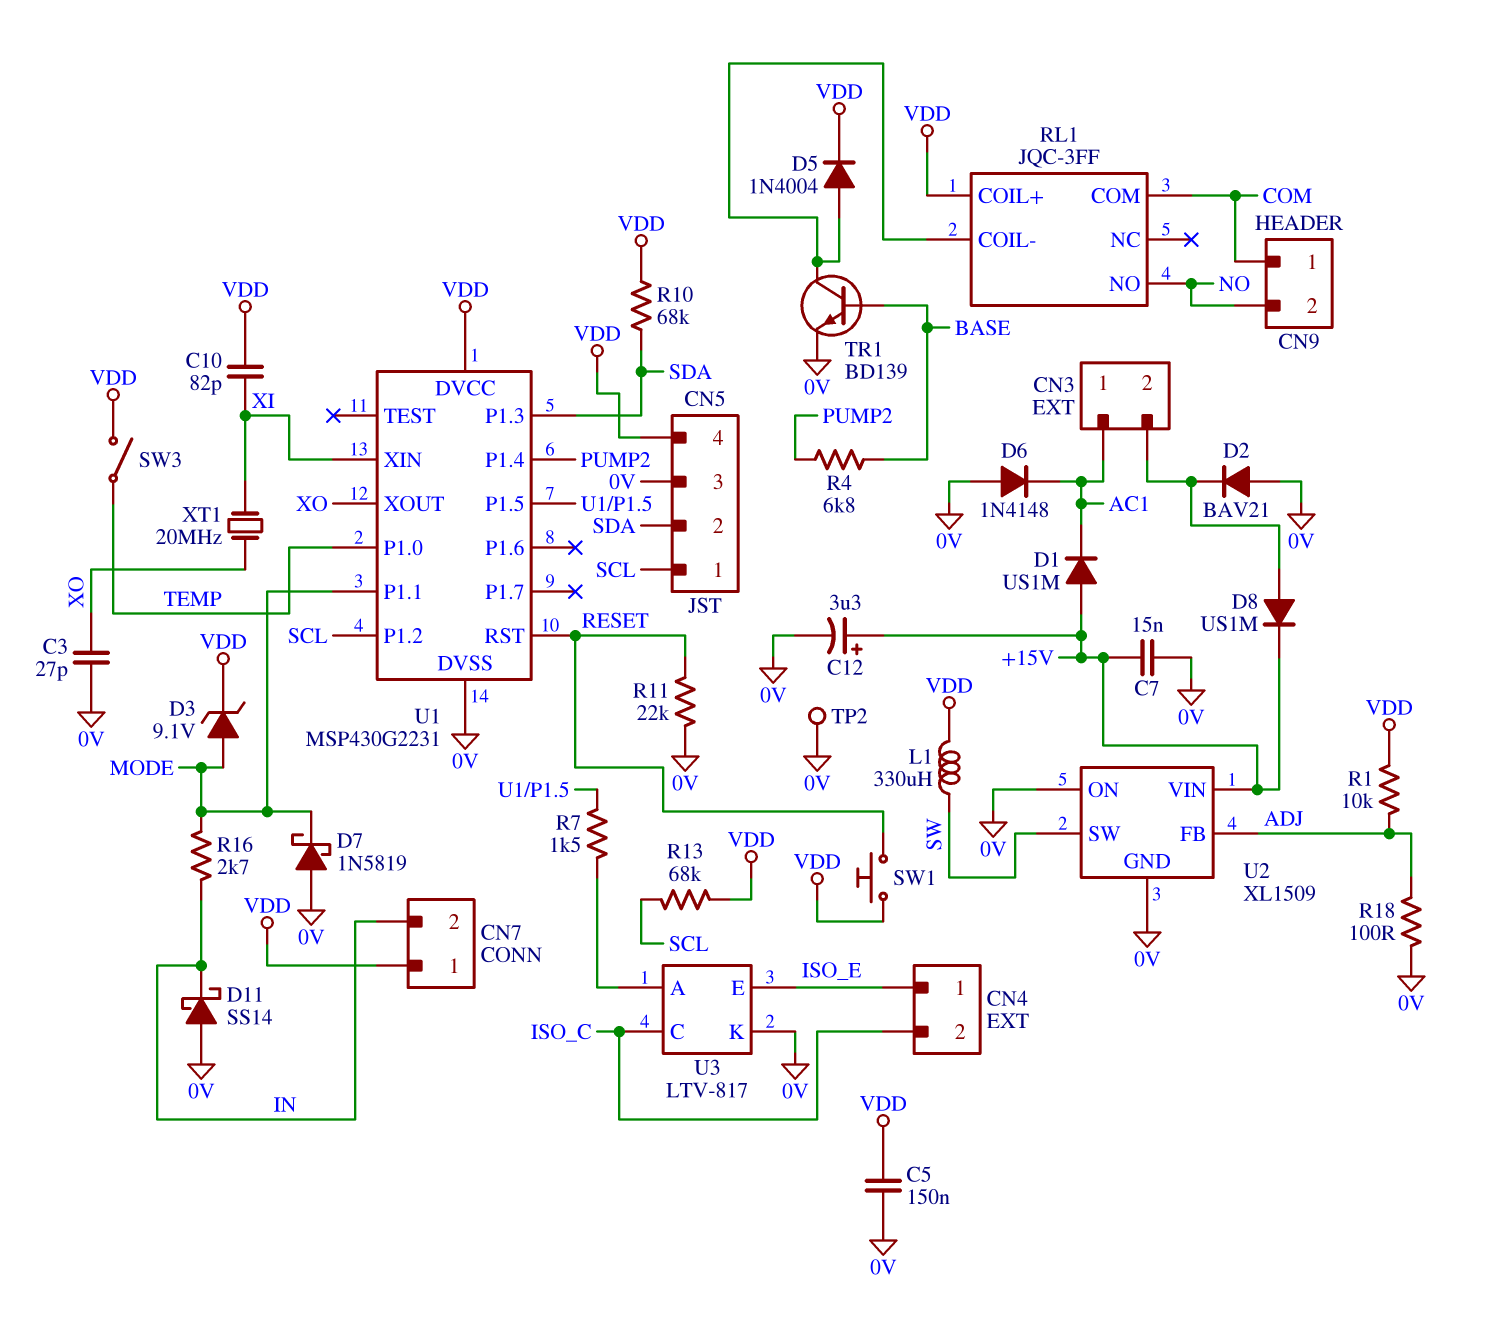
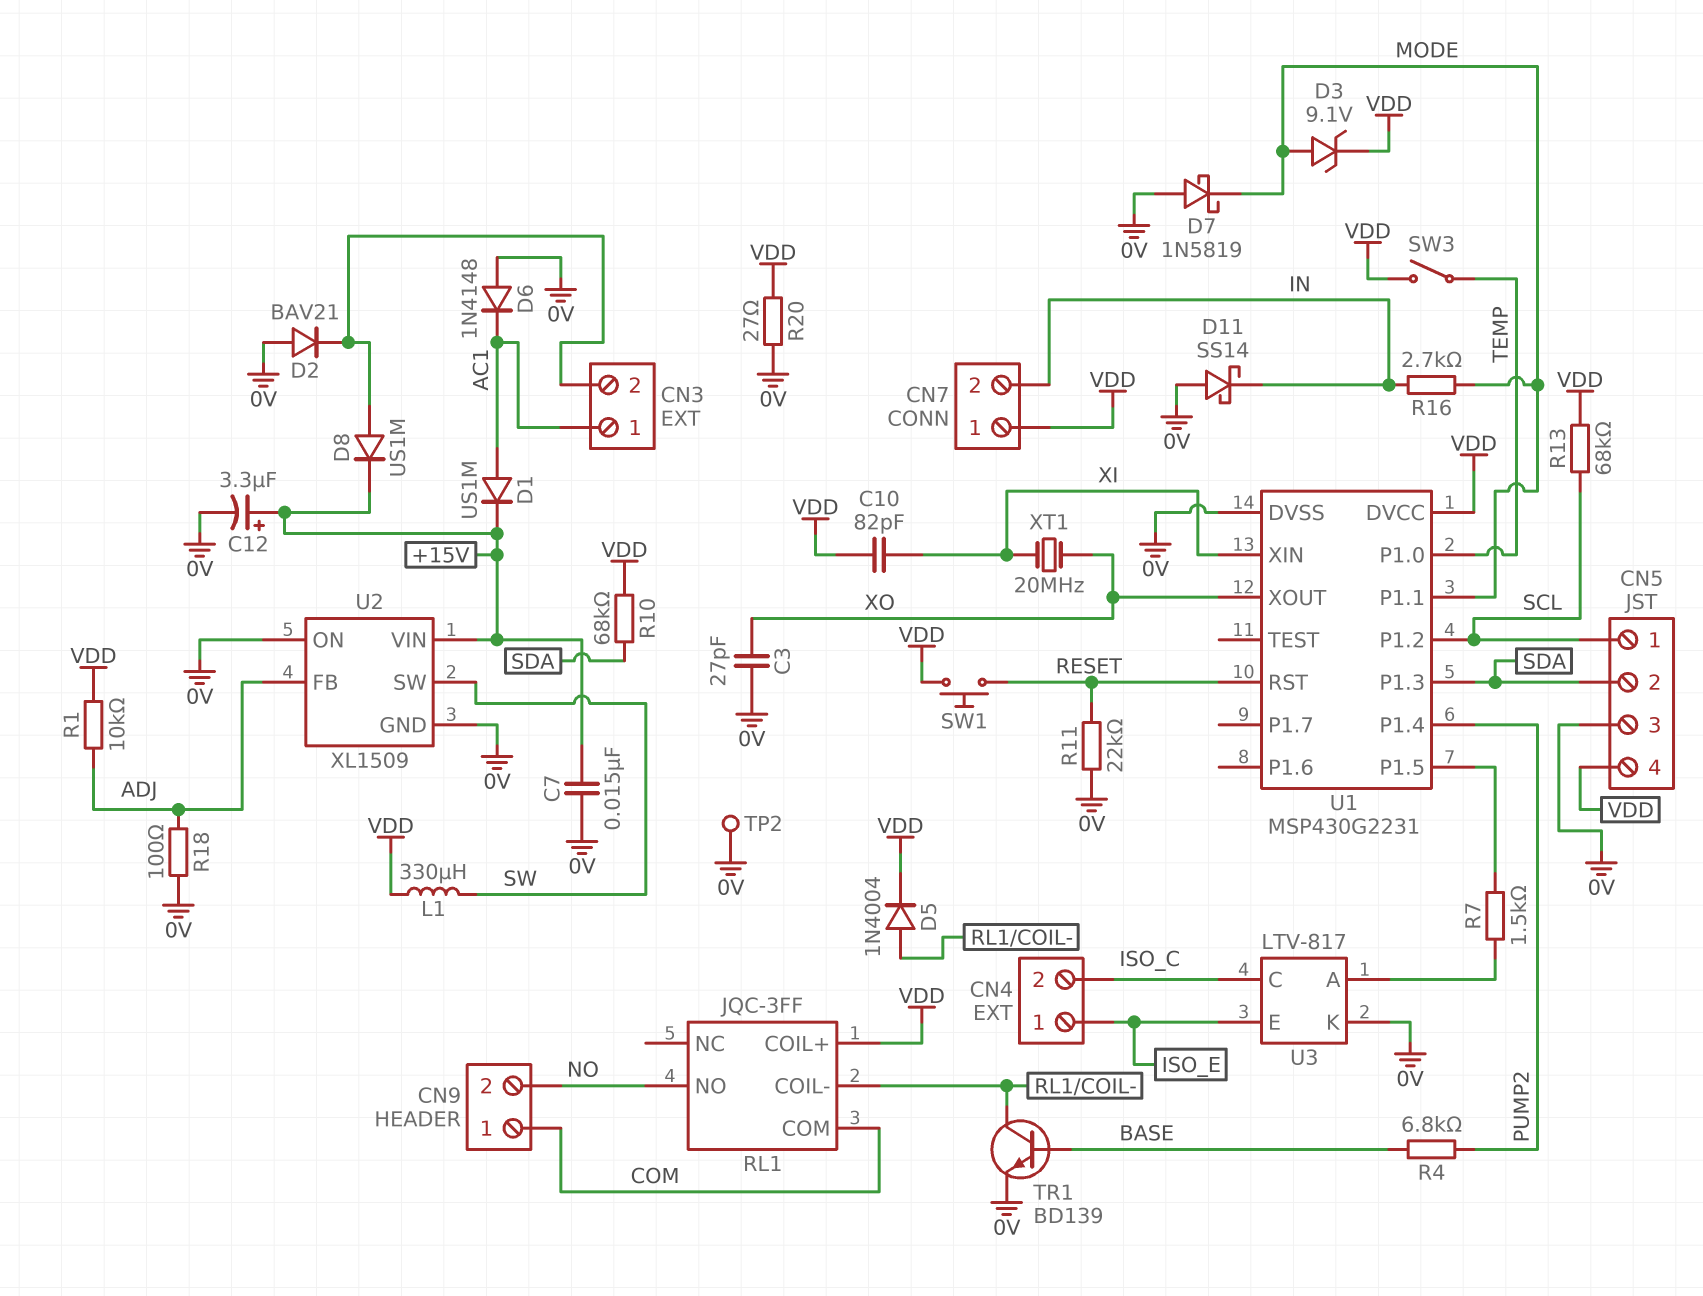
C5: 150nF (0V, VDD) -> none
D1: diode US1M (A +15V, K AC1) -> diode US1M (A AC1, K +15V)
R20: none -> 27 (0V, VDD)

